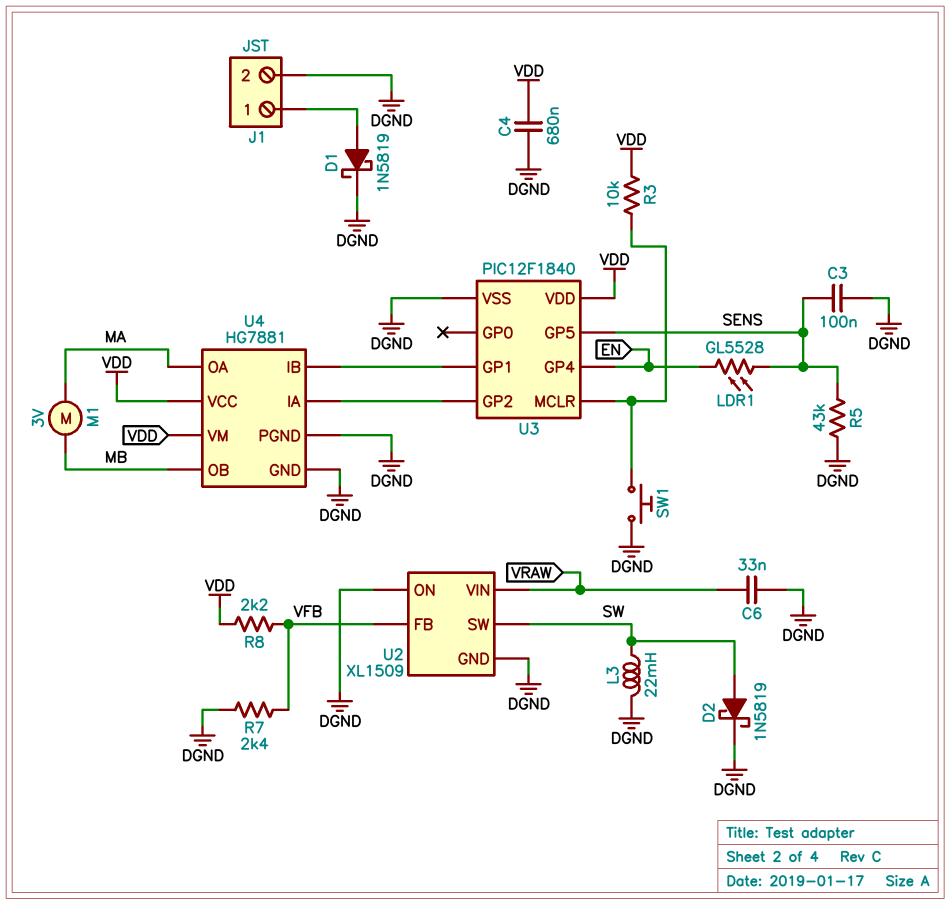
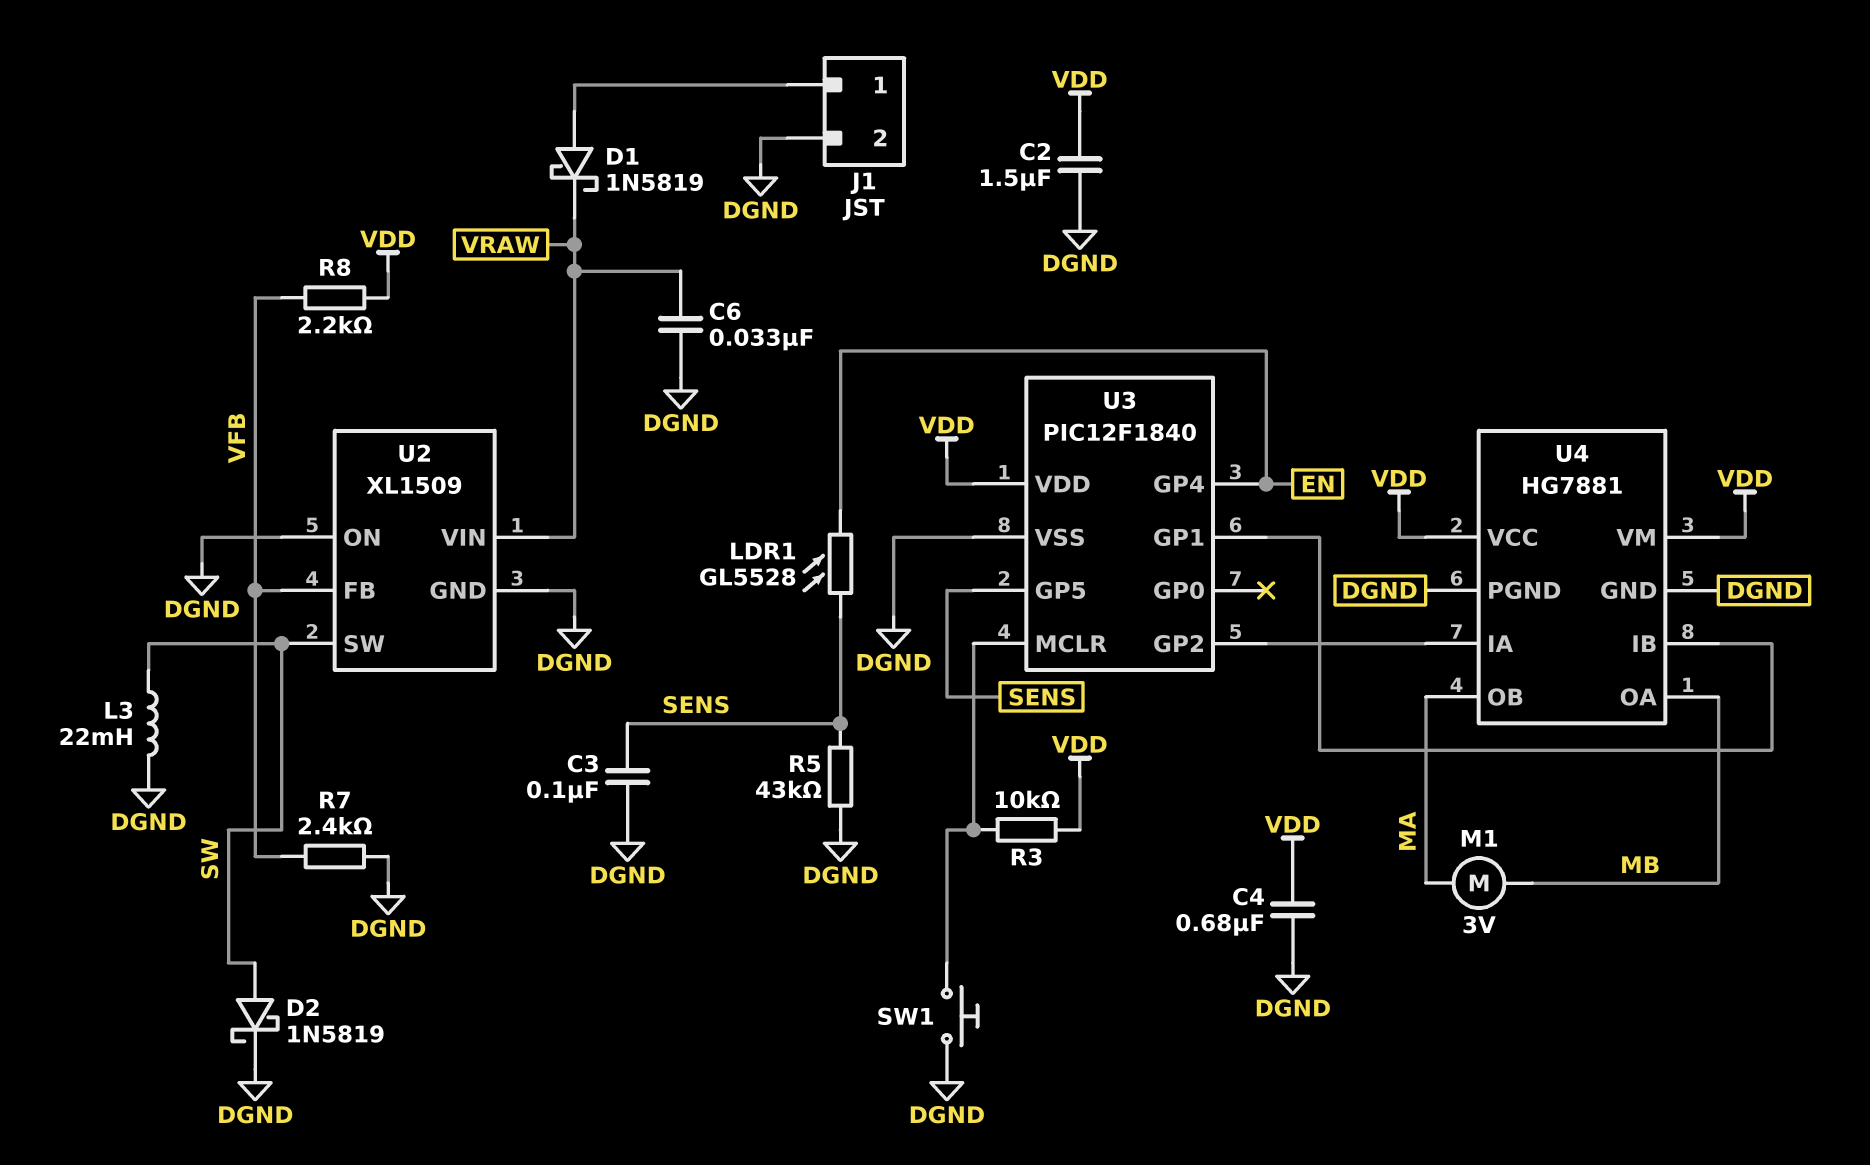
C2: none -> 1.5uF (DGND, VDD)
D1: schottky 1N5819 (A J1/1, K DGND) -> schottky 1N5819 (A J1/1, K VRAW)
U4 pin OA: MA -> MB
U4 pin OB: MB -> MA

